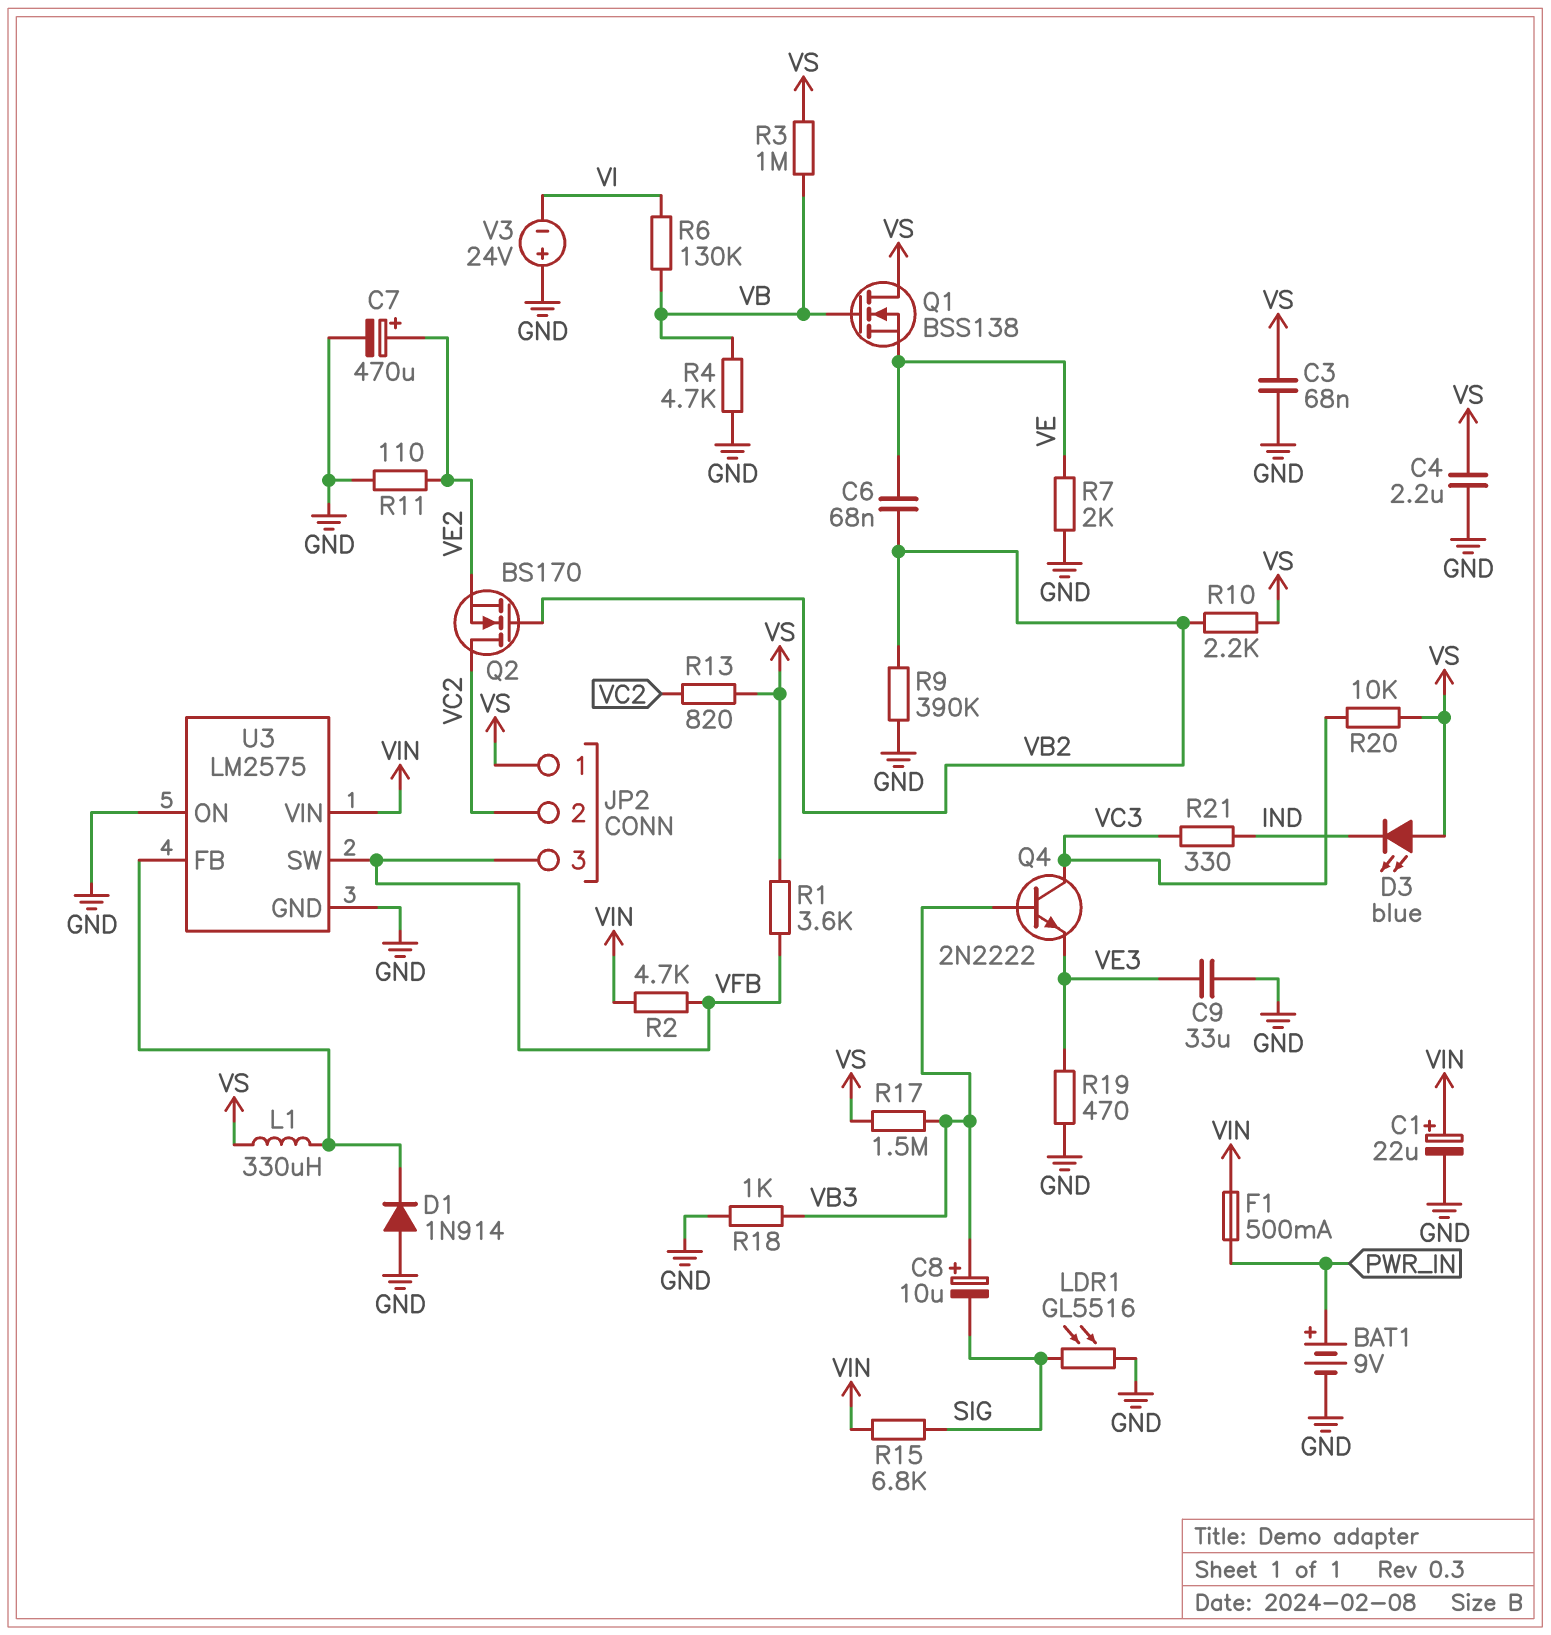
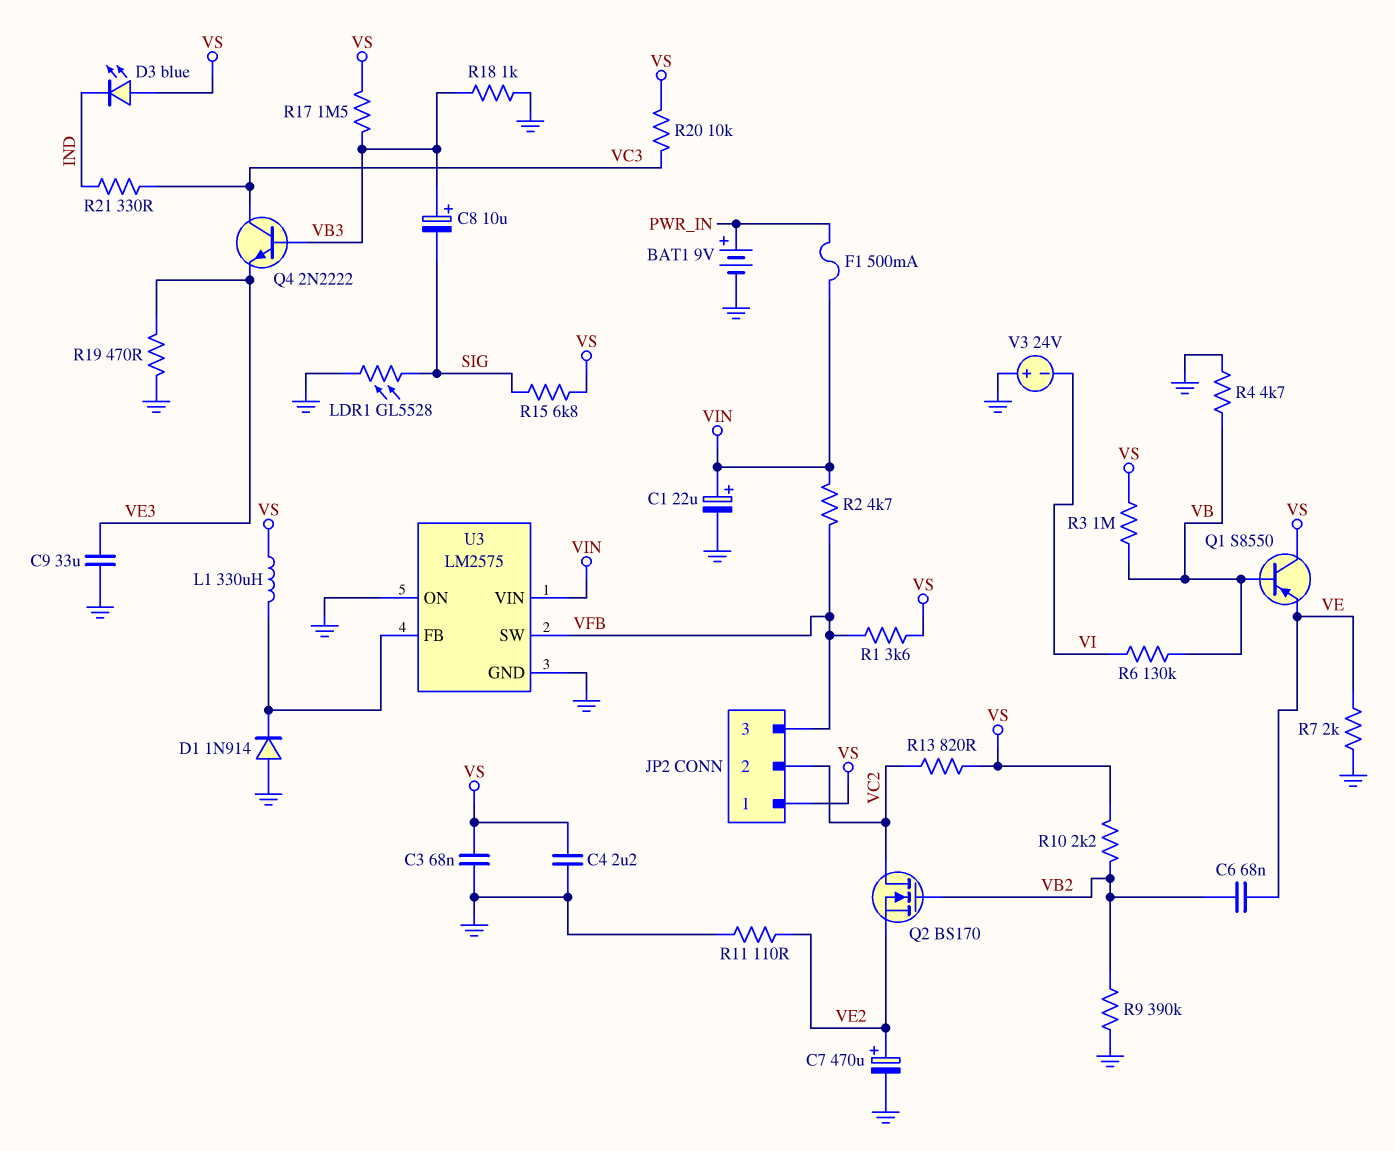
LDR1: GL5516 (GND, SIG) -> GL5528 (GND, SIG)
Q1: NMOS BSS138 (G VB, D VS, S VE) -> PNP S8550 (B VB, C VS, E VE)
R15: 6.8k (SIG, VIN) -> 6.8k (SIG, VS)

